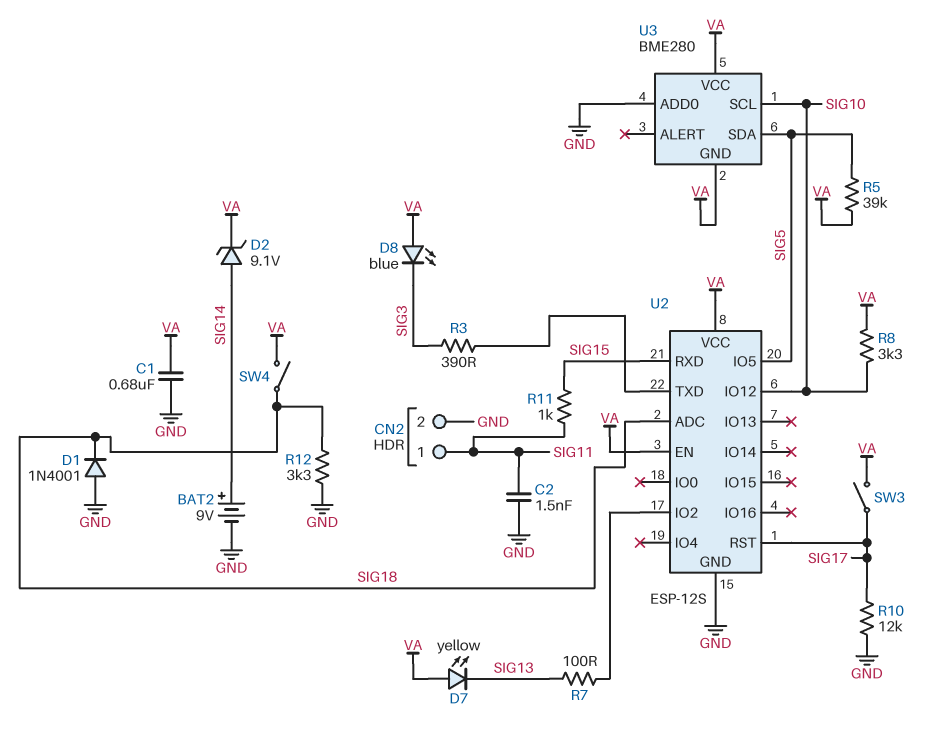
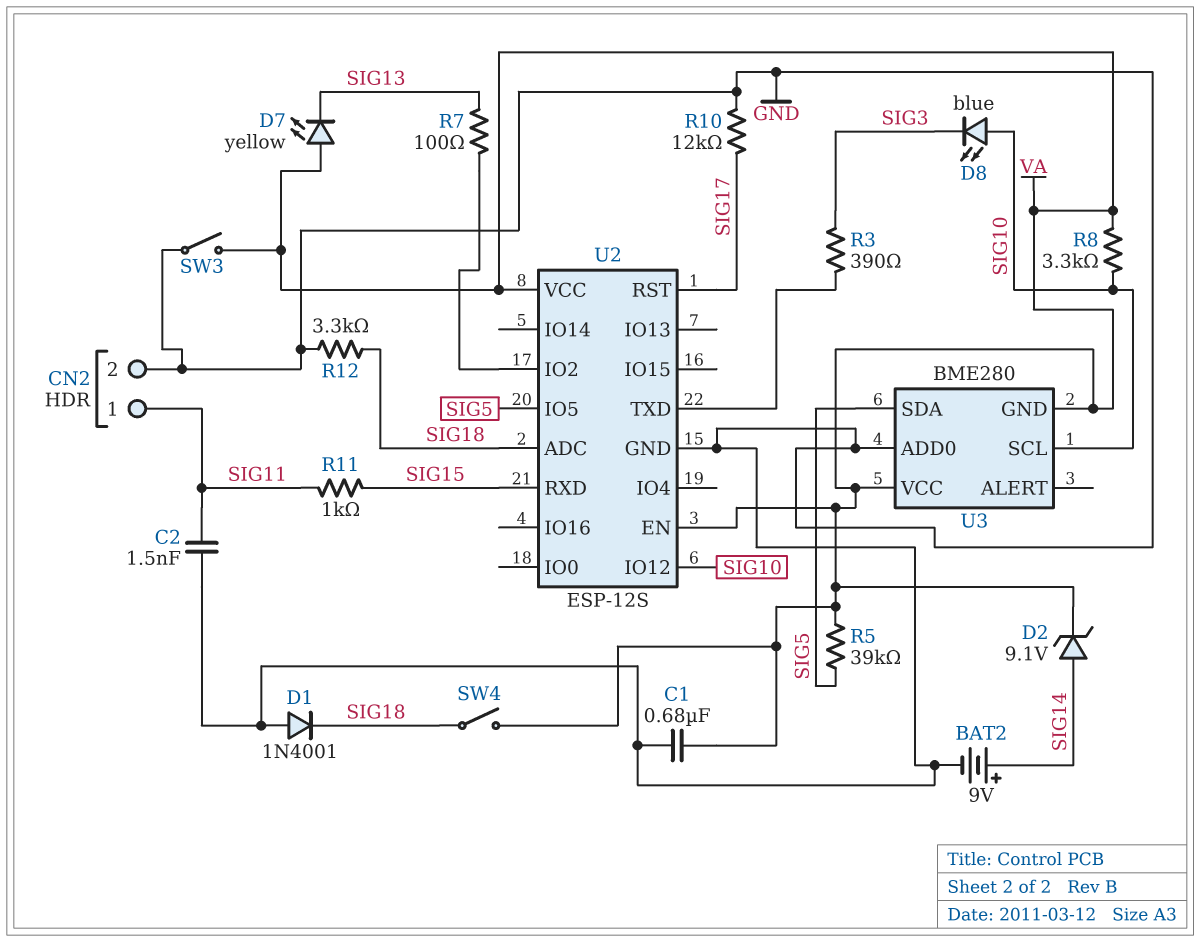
D8: LED blue (A VA, K SIG3) -> LED blue (A SIG10, K SIG3)
SW3: switch (SIG17, VA) -> switch (GND, VA)

